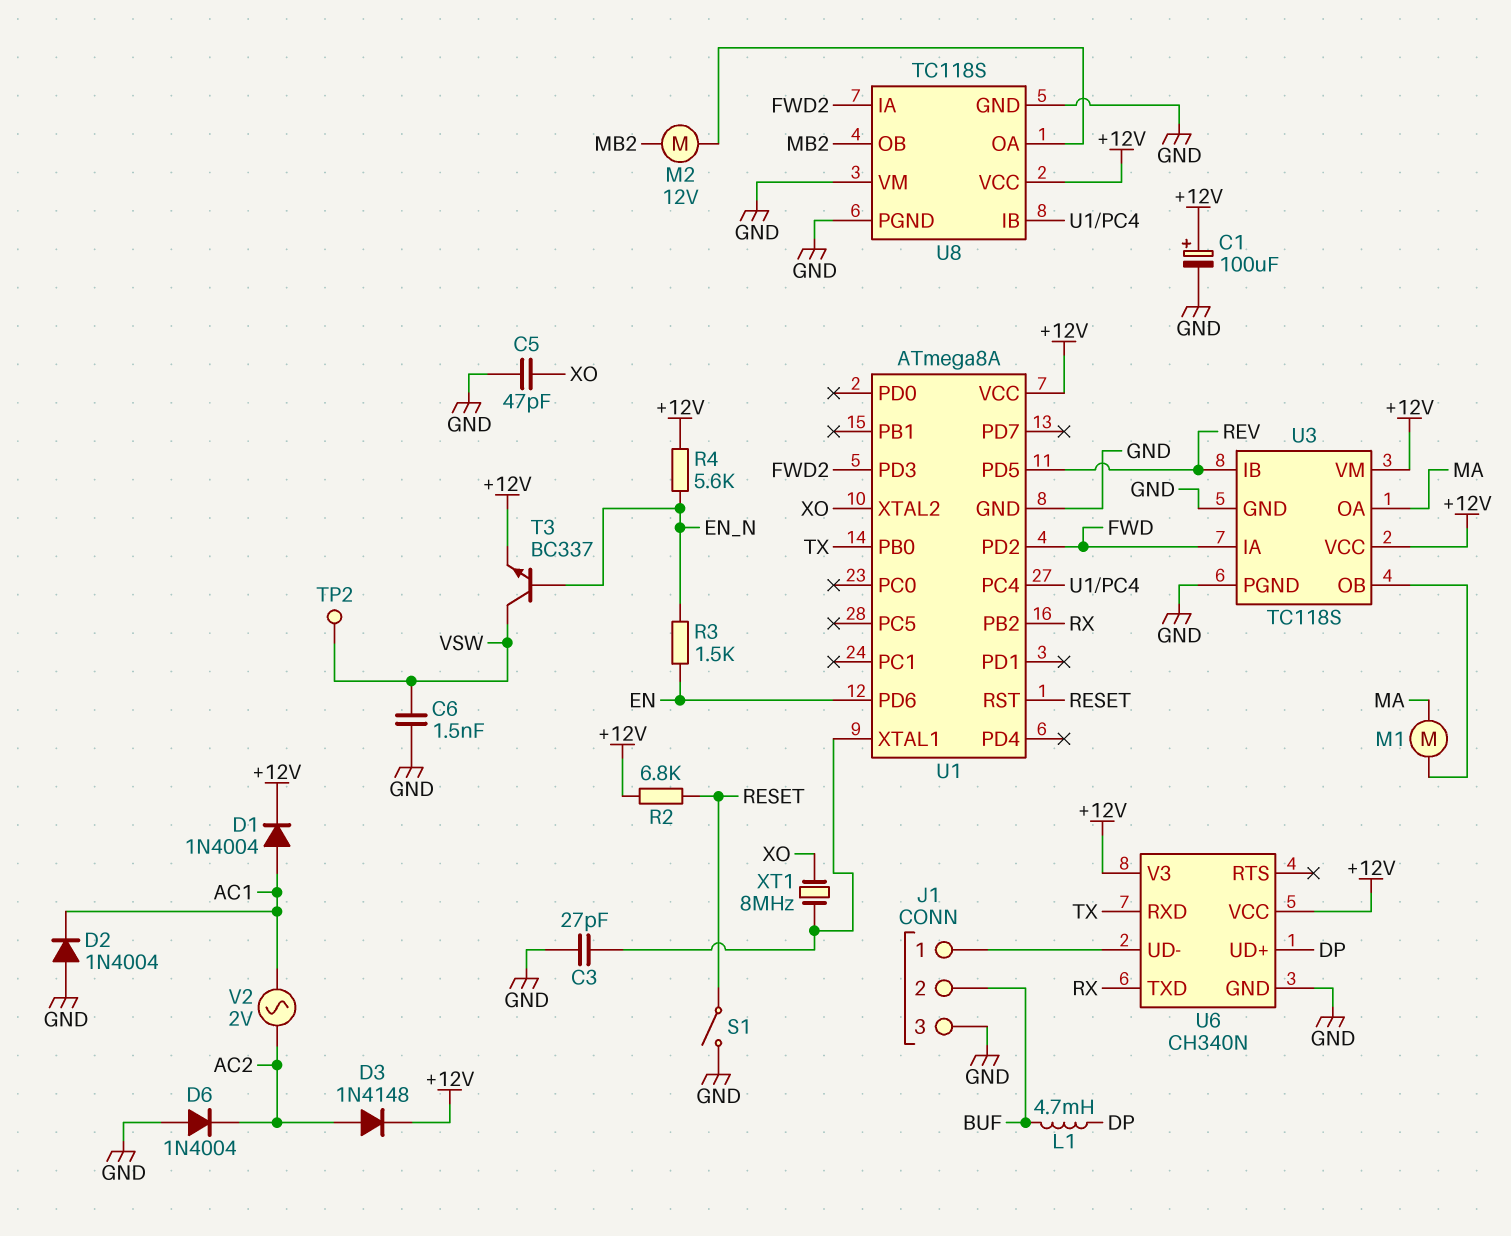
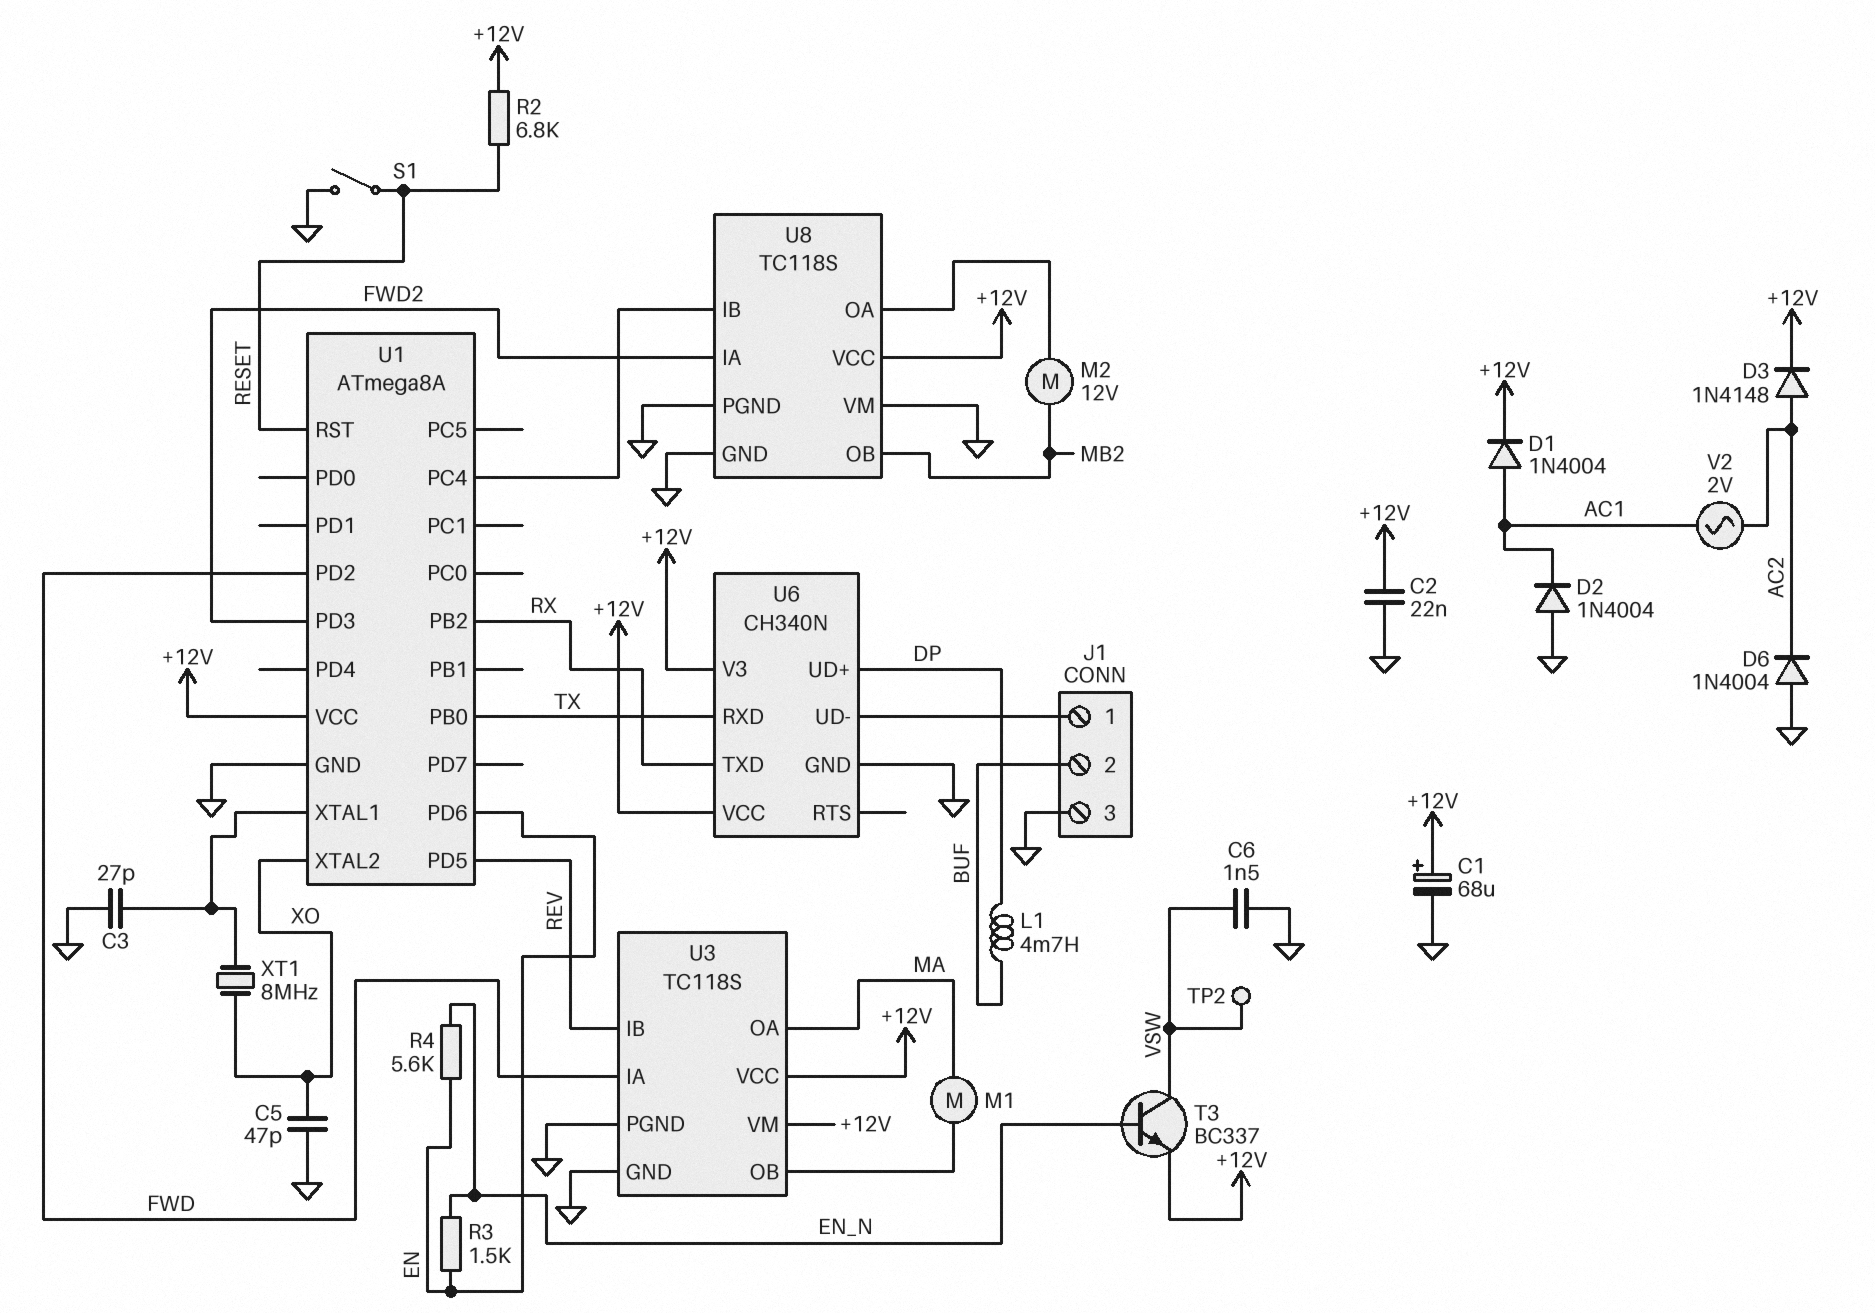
C1: 100uF (plus +12V, minus GND) -> 68uF (plus +12V, minus GND)
C2: none -> 22nF (+12V, GND)
R4: 5.6k (+12V, EN_N) -> 5.6k (EN, EN_N)

